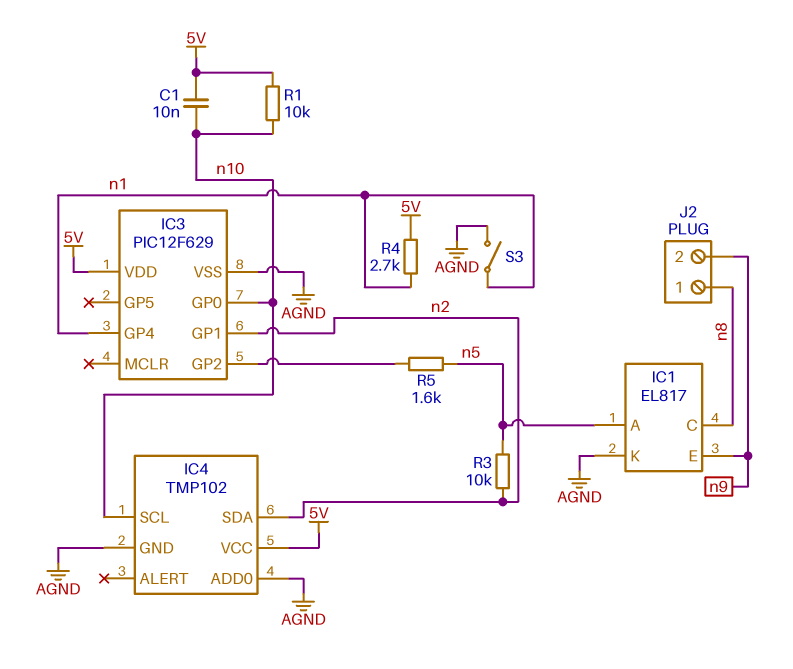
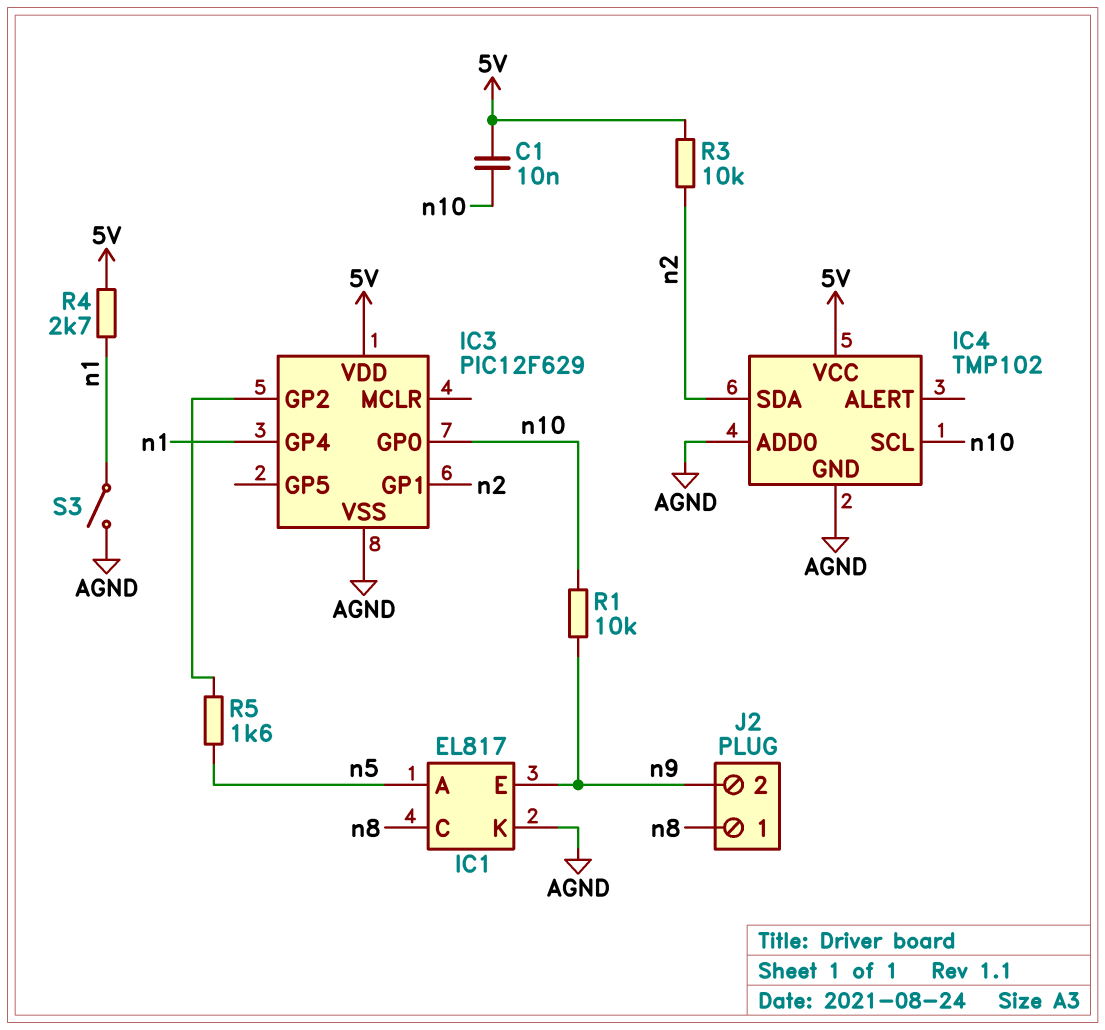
R1: 10k (5V, n10) -> 10k (n9, n10)
R3: 10k (n2, n5) -> 10k (5V, n2)

